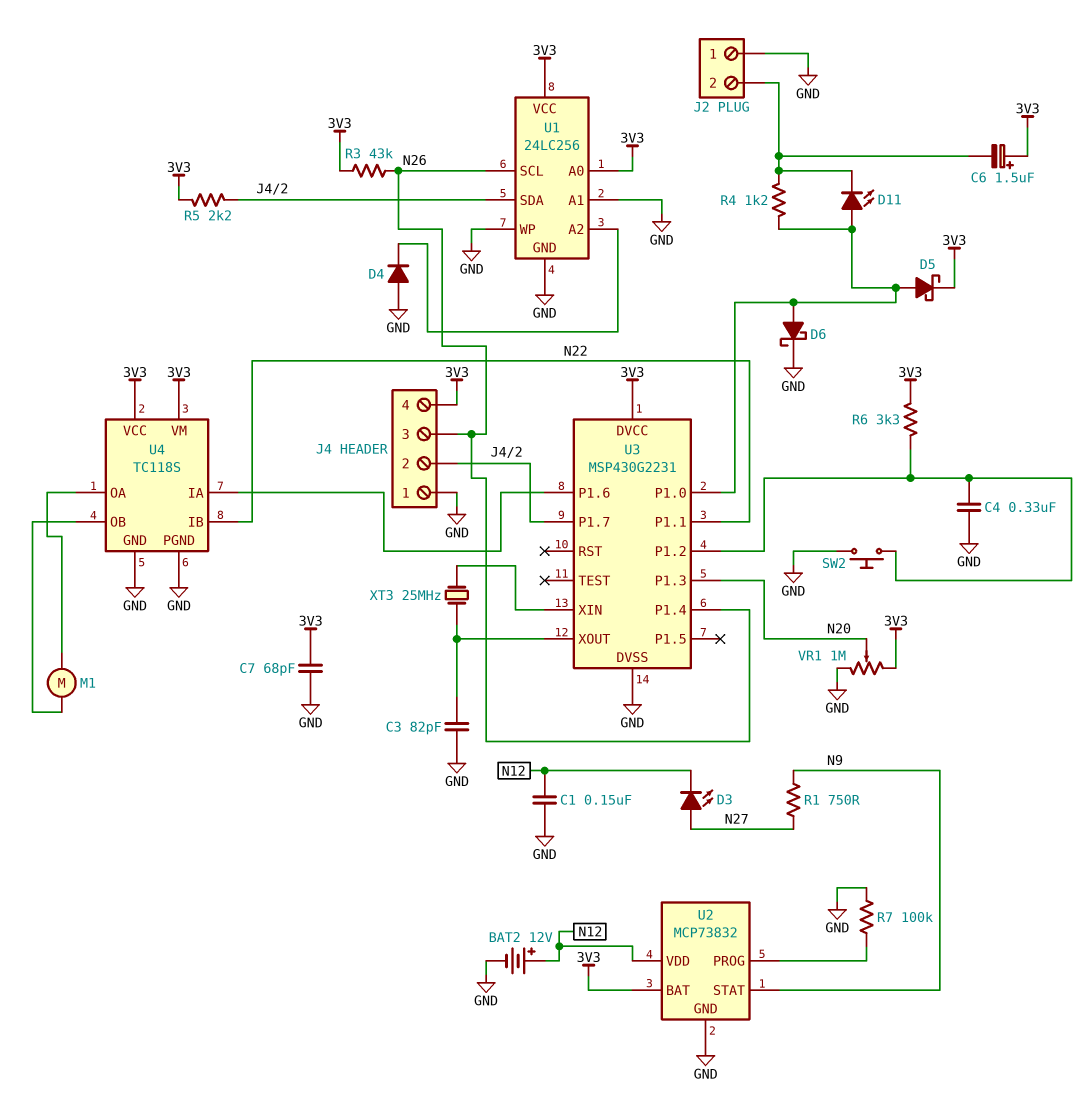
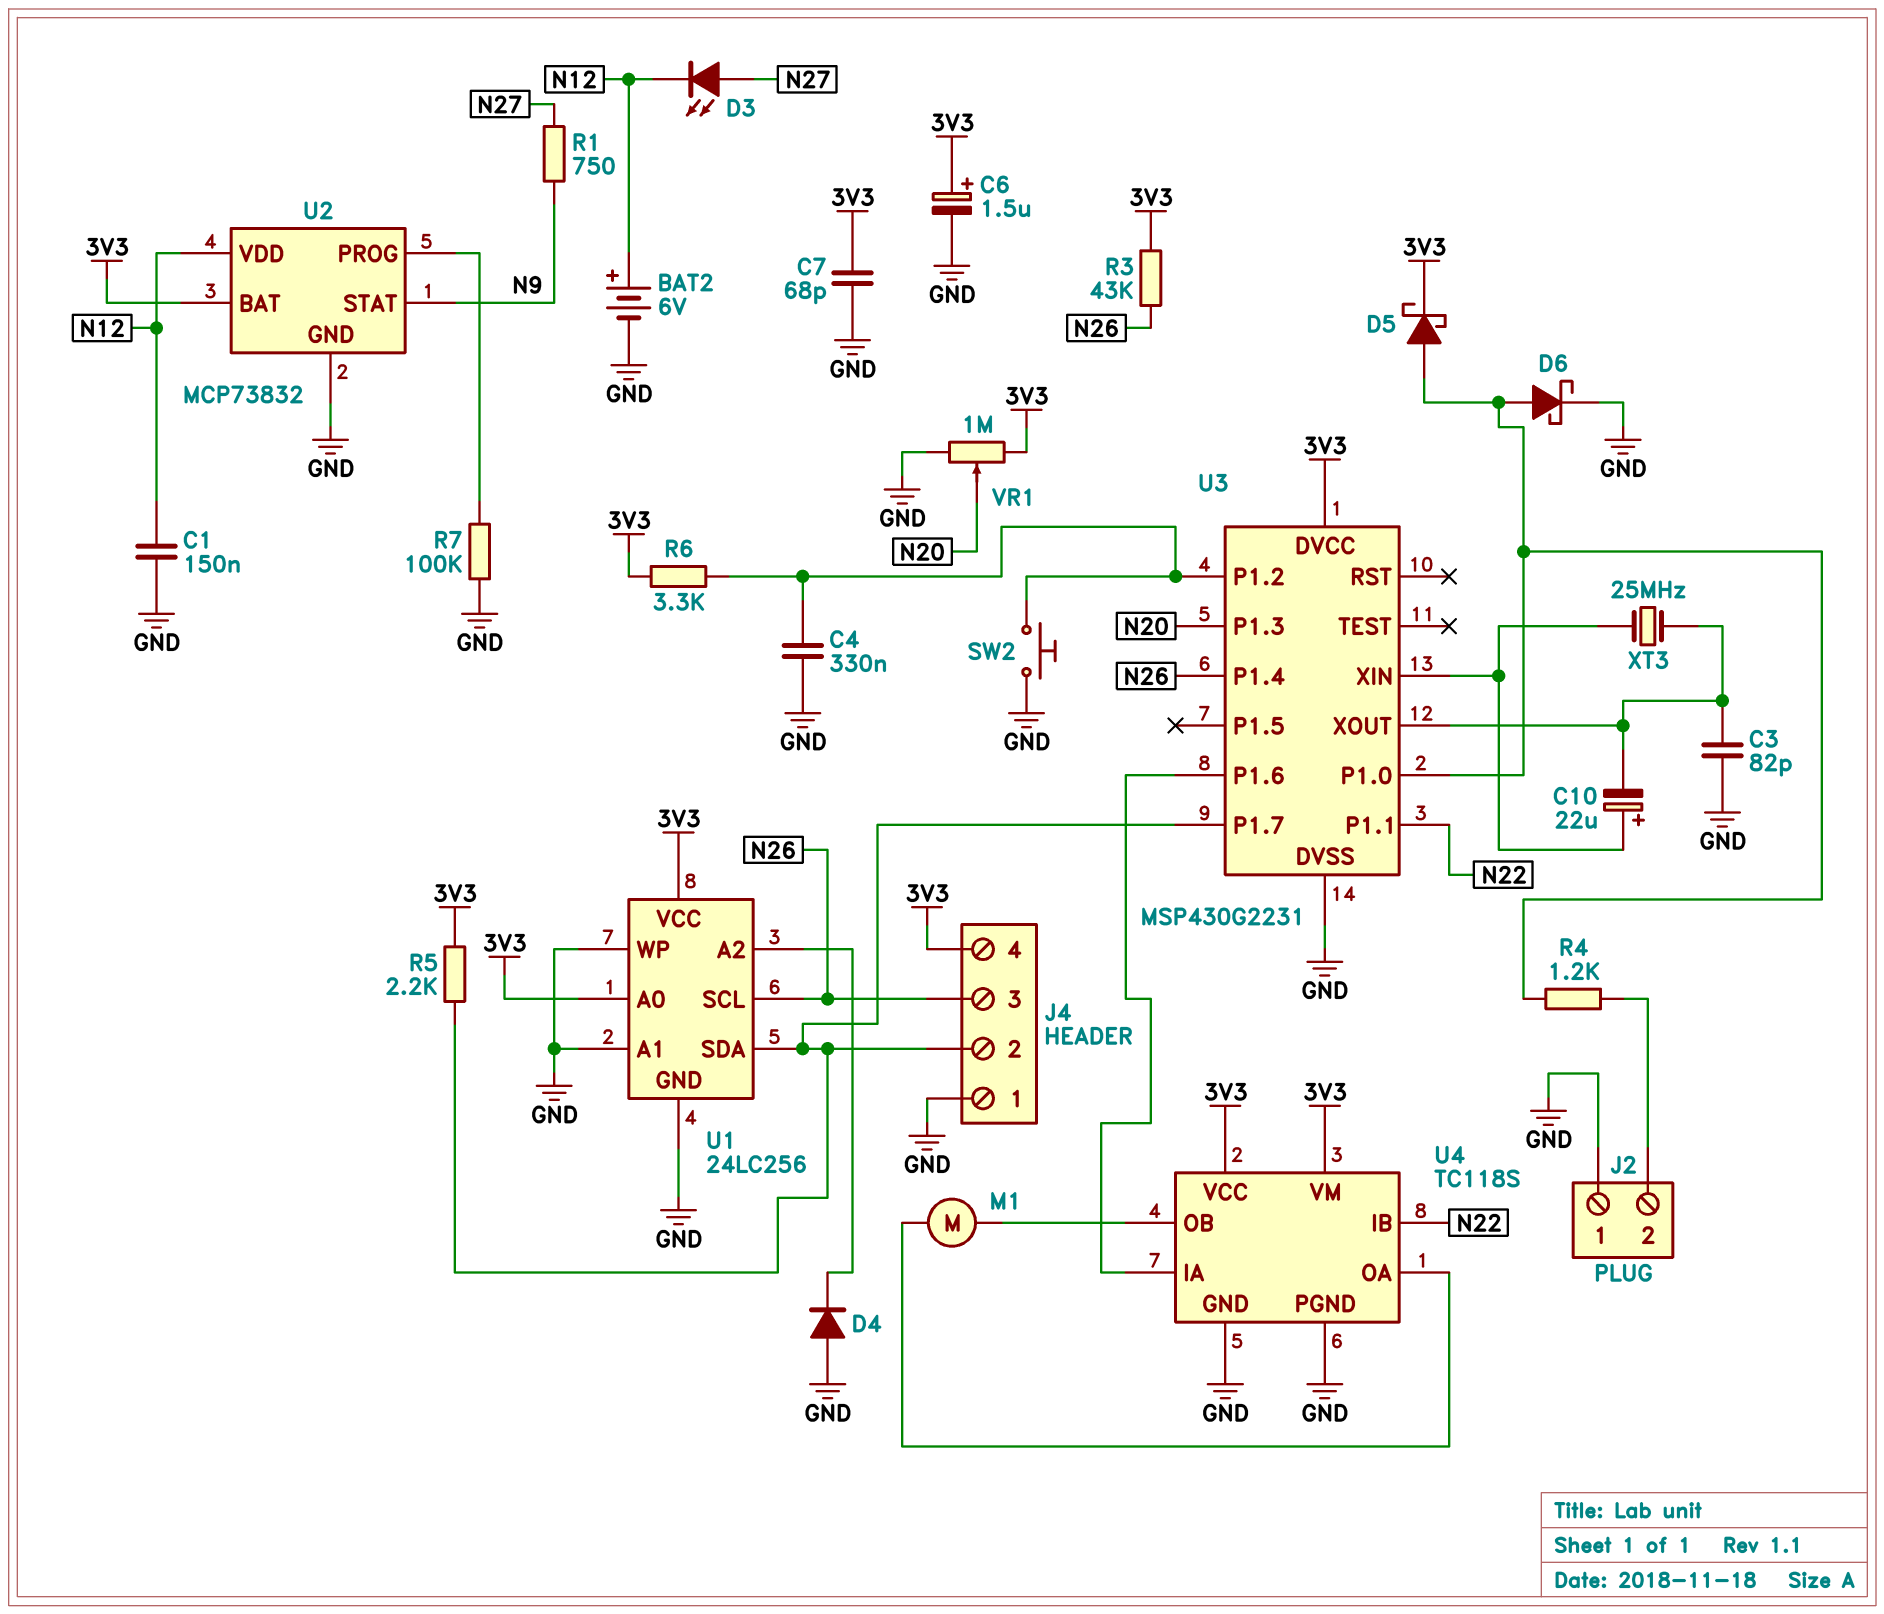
BAT2: 12V (plus N12, minus GND) -> 6V (plus N12, minus GND)
C6: 1.5uF (plus 3V3, minus J2/2) -> 1.5uF (plus 3V3, minus GND)
C10: none -> 22uF (plus U3/XIN, minus U3/XOUT)
D11: LED (A U3/P1.0, K J2/2) -> none

